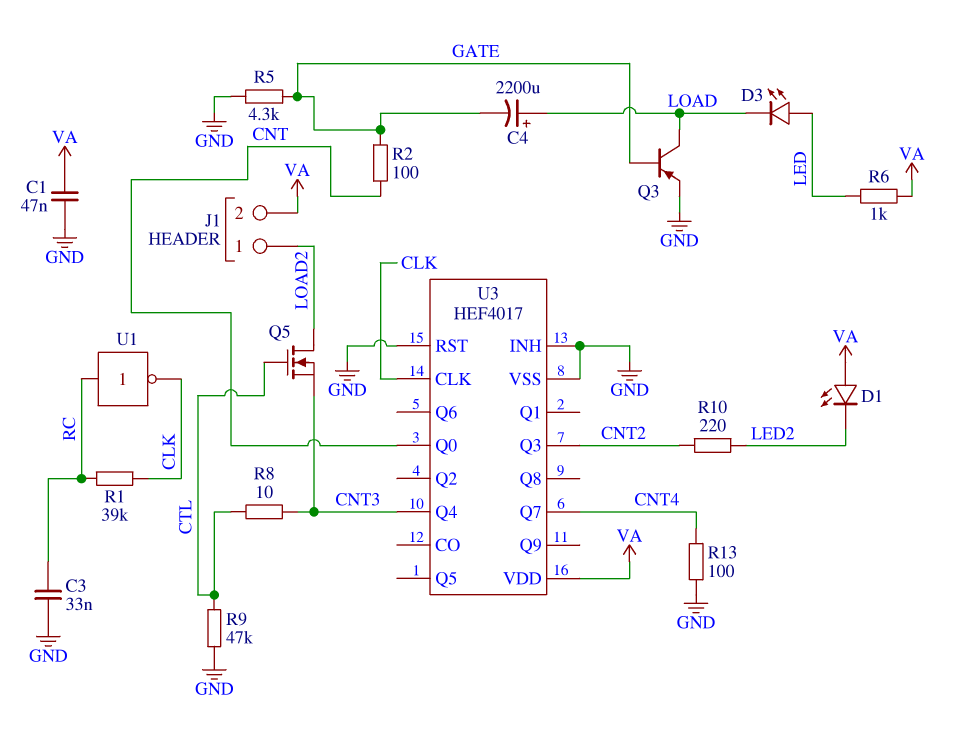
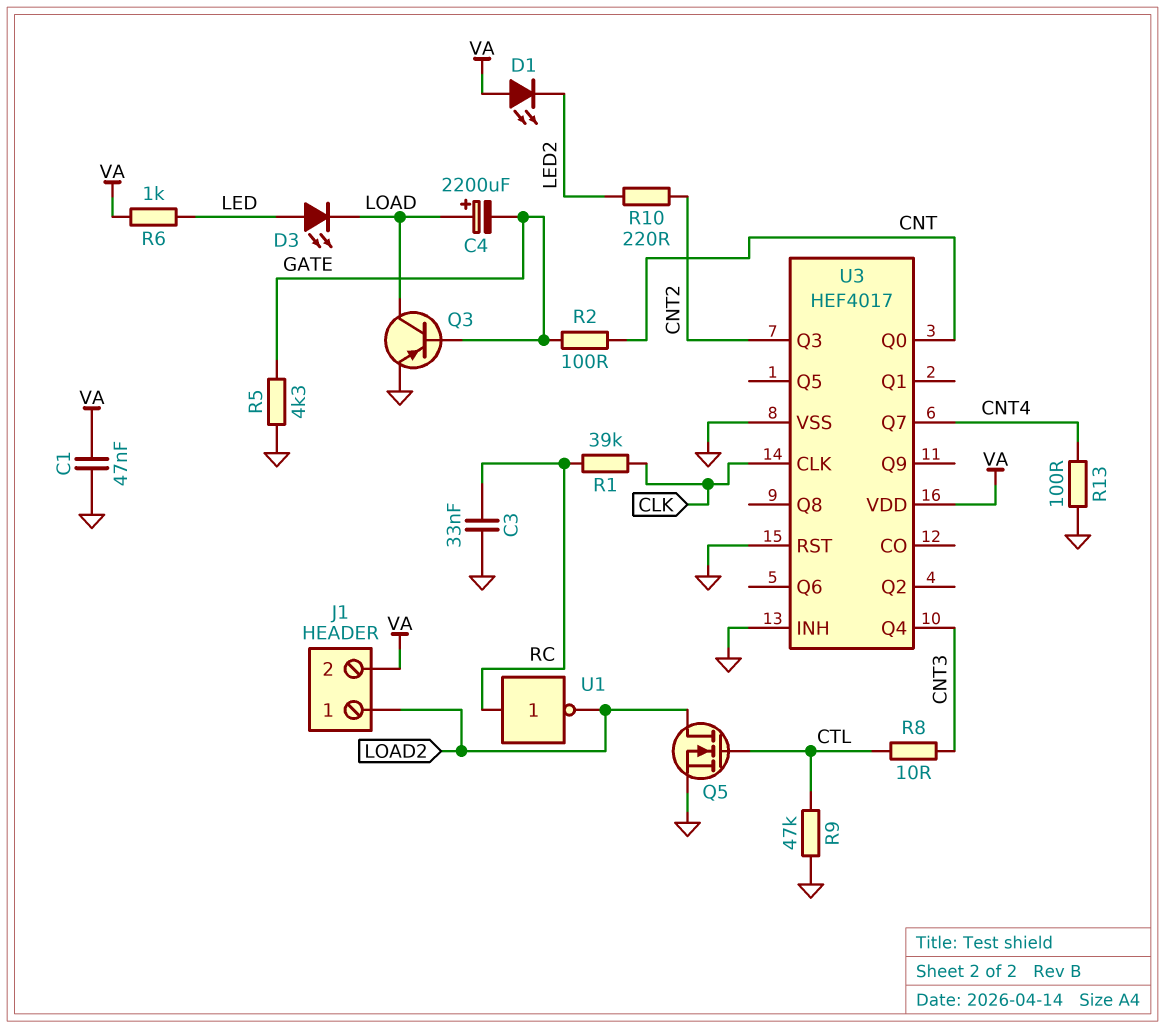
Q5: NMOS (G CTL, D LOAD2, S CNT3) -> NMOS (G CTL, D LOAD2, S GND)
U1: NOT (in RC, out CLK) -> NOT (in RC, out LOAD2)

